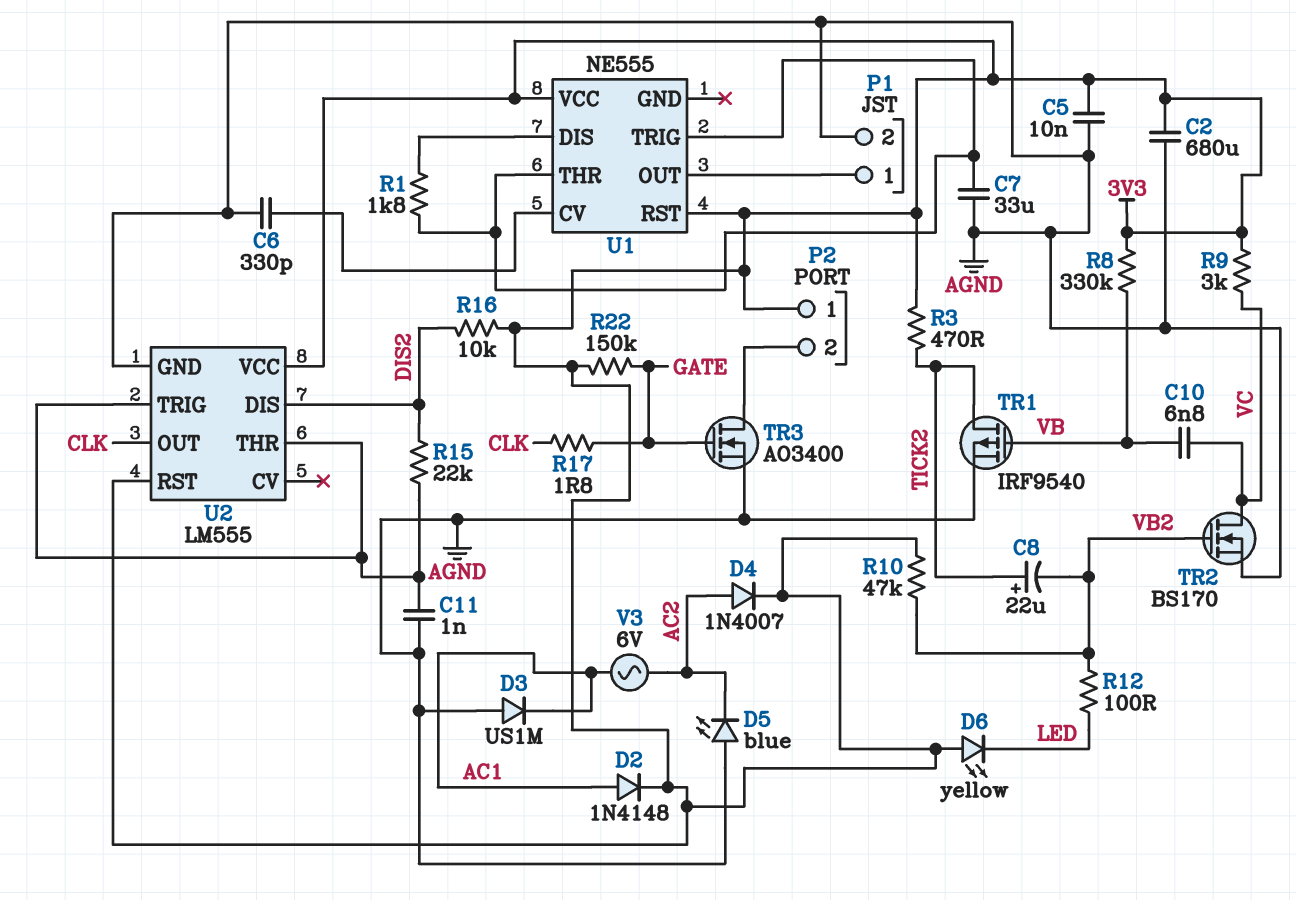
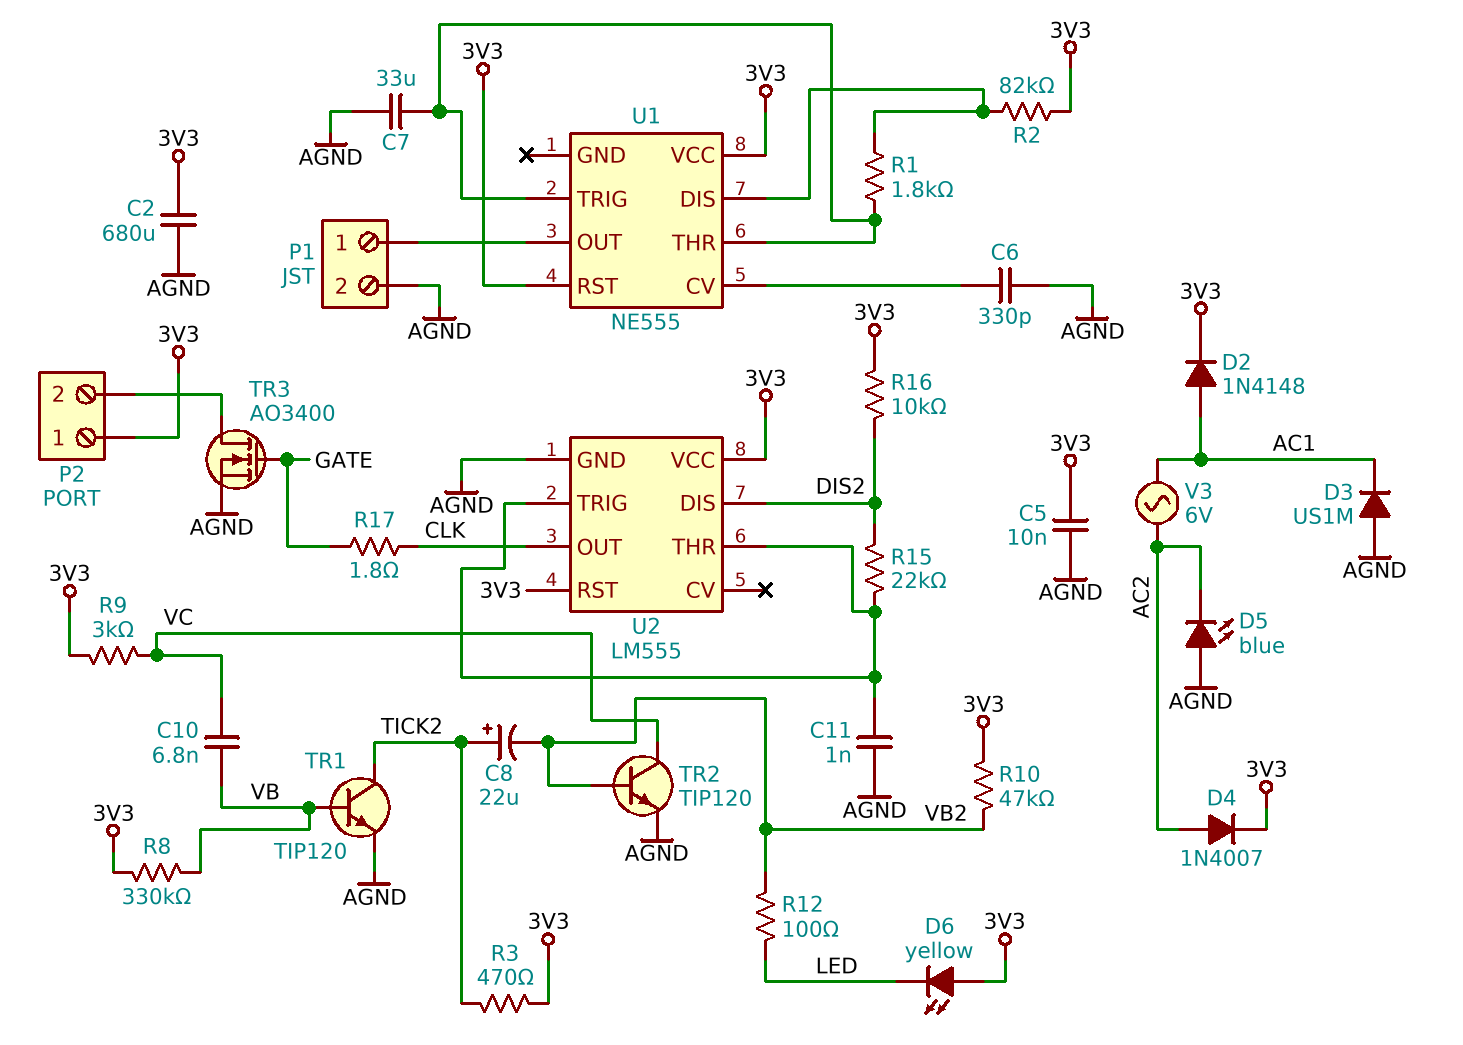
R2: none -> 82k (3V3, U1/DIS)
R22: 150k (3V3, GATE) -> none
TR1: PMOS IRF9540 (G VB, D TICK2, S AGND) -> NPN TIP120 (B VB, C TICK2, E AGND)
TR2: NMOS BS170 (G VB2, D VC, S AGND) -> NPN TIP120 (B VB2, C VC, E AGND)

